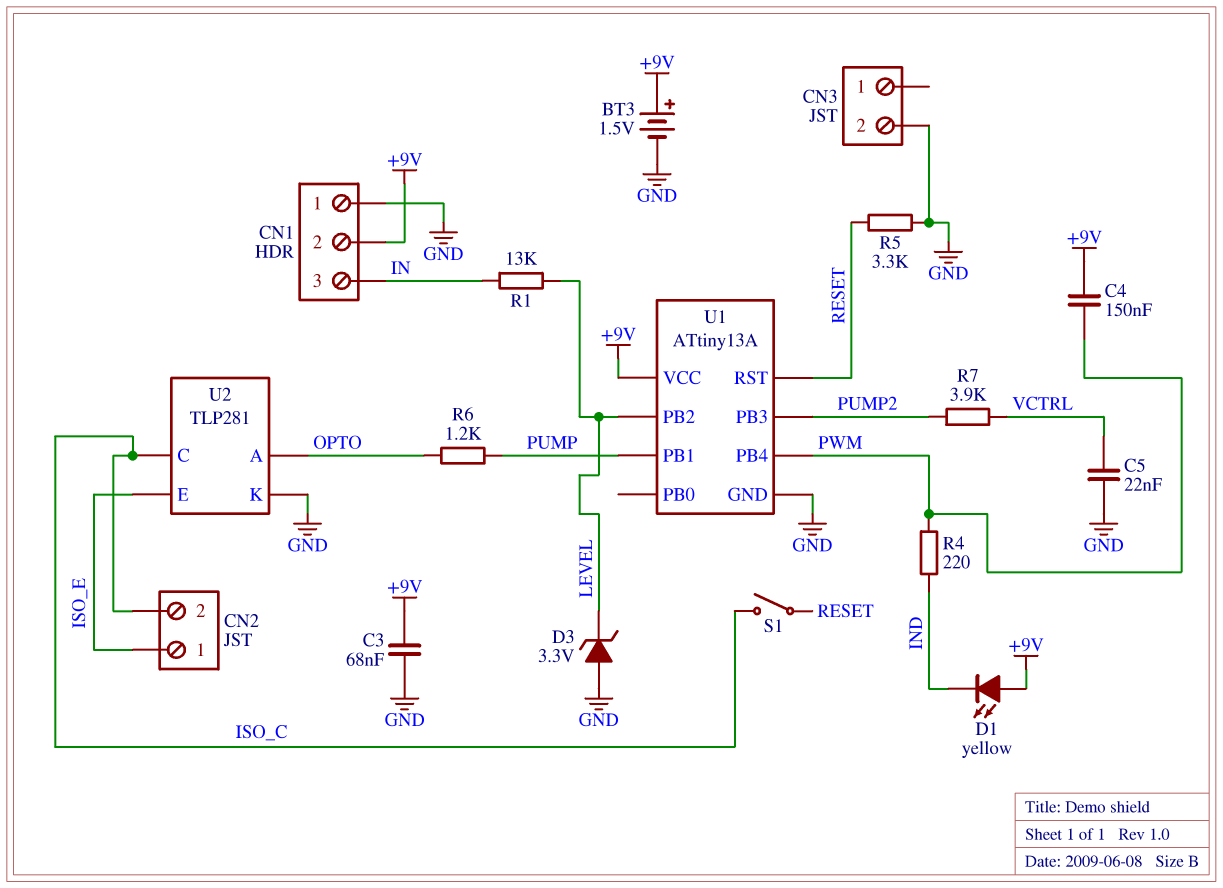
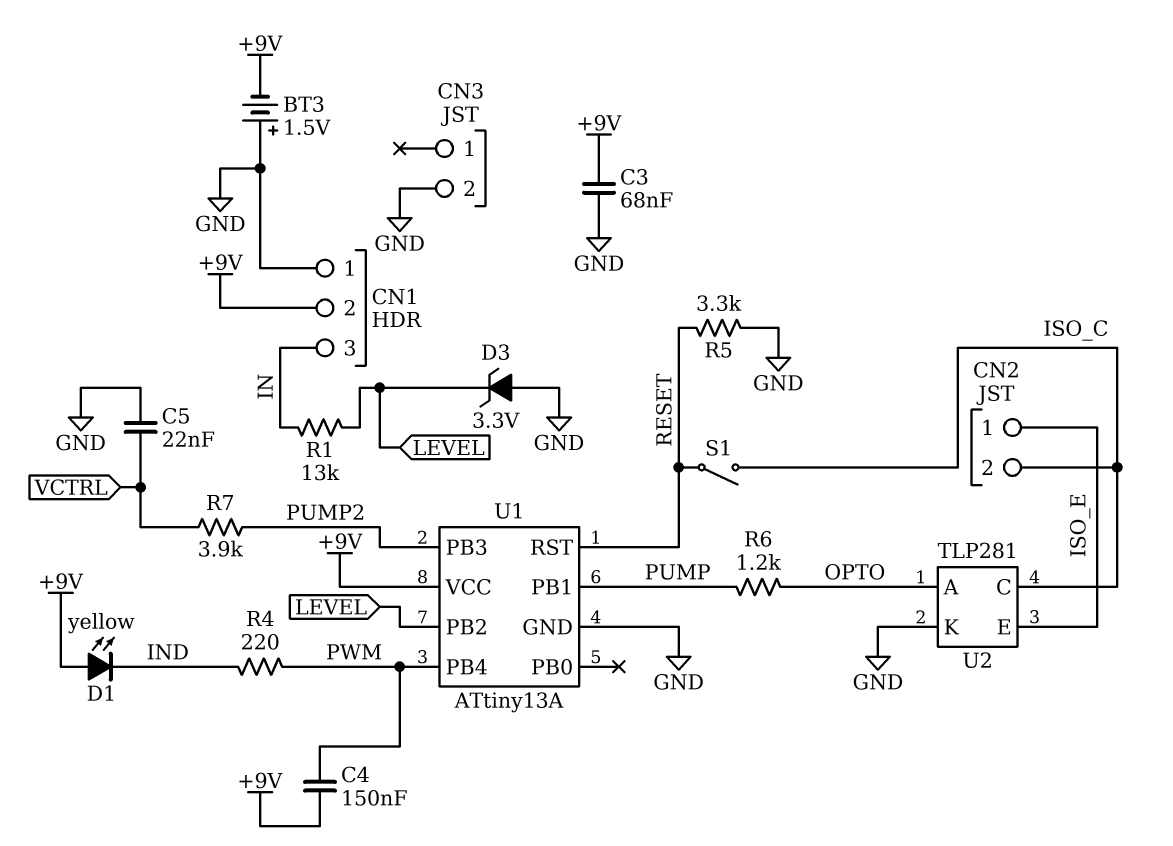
BT3: 1.5V (plus +9V, minus GND) -> 1.5V (plus GND, minus +9V)

